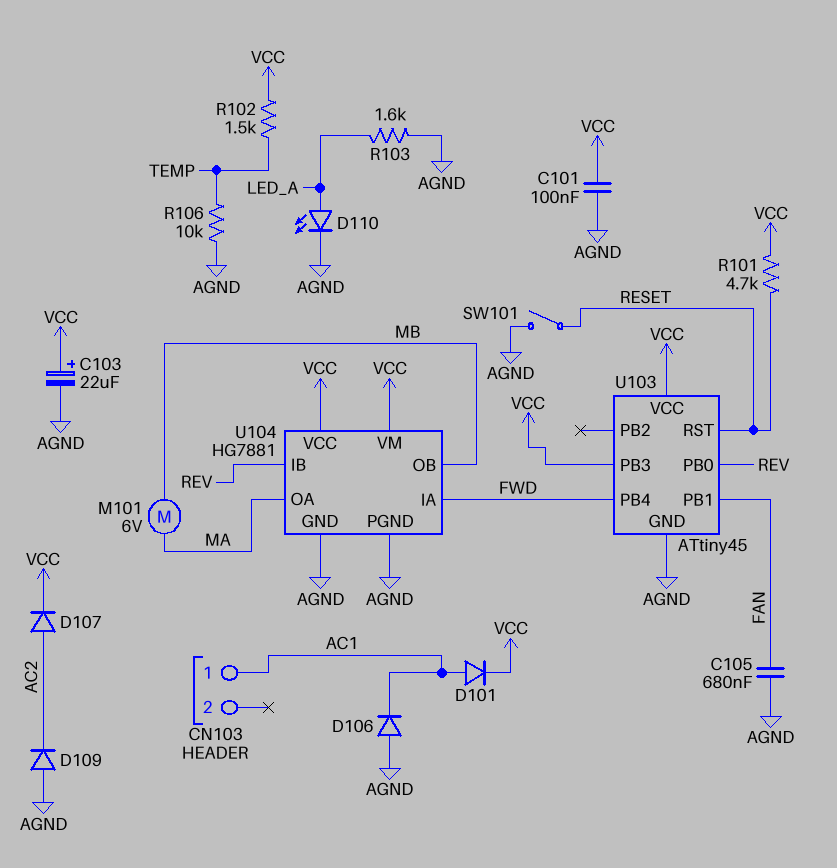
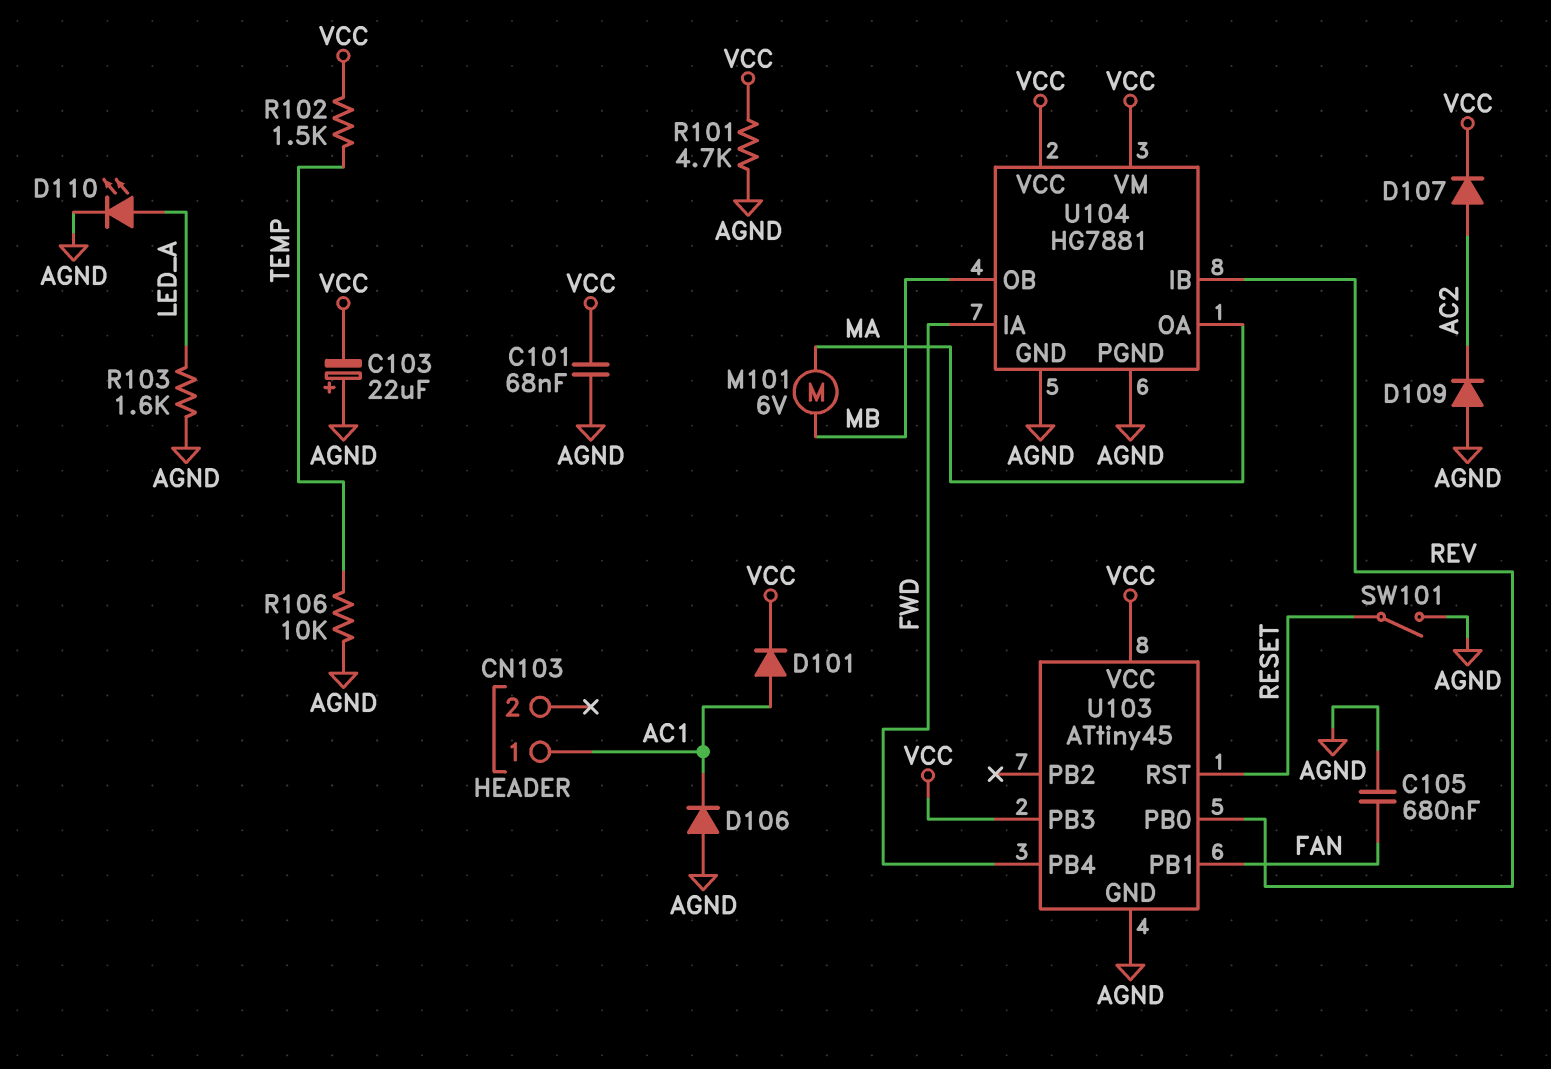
C101: 100nF (AGND, VCC) -> 68nF (AGND, VCC)
C103: 22uF (plus VCC, minus AGND) -> 22uF (plus AGND, minus VCC)
R101: 4.7k (RESET, VCC) -> 4.7k (AGND, VCC)

